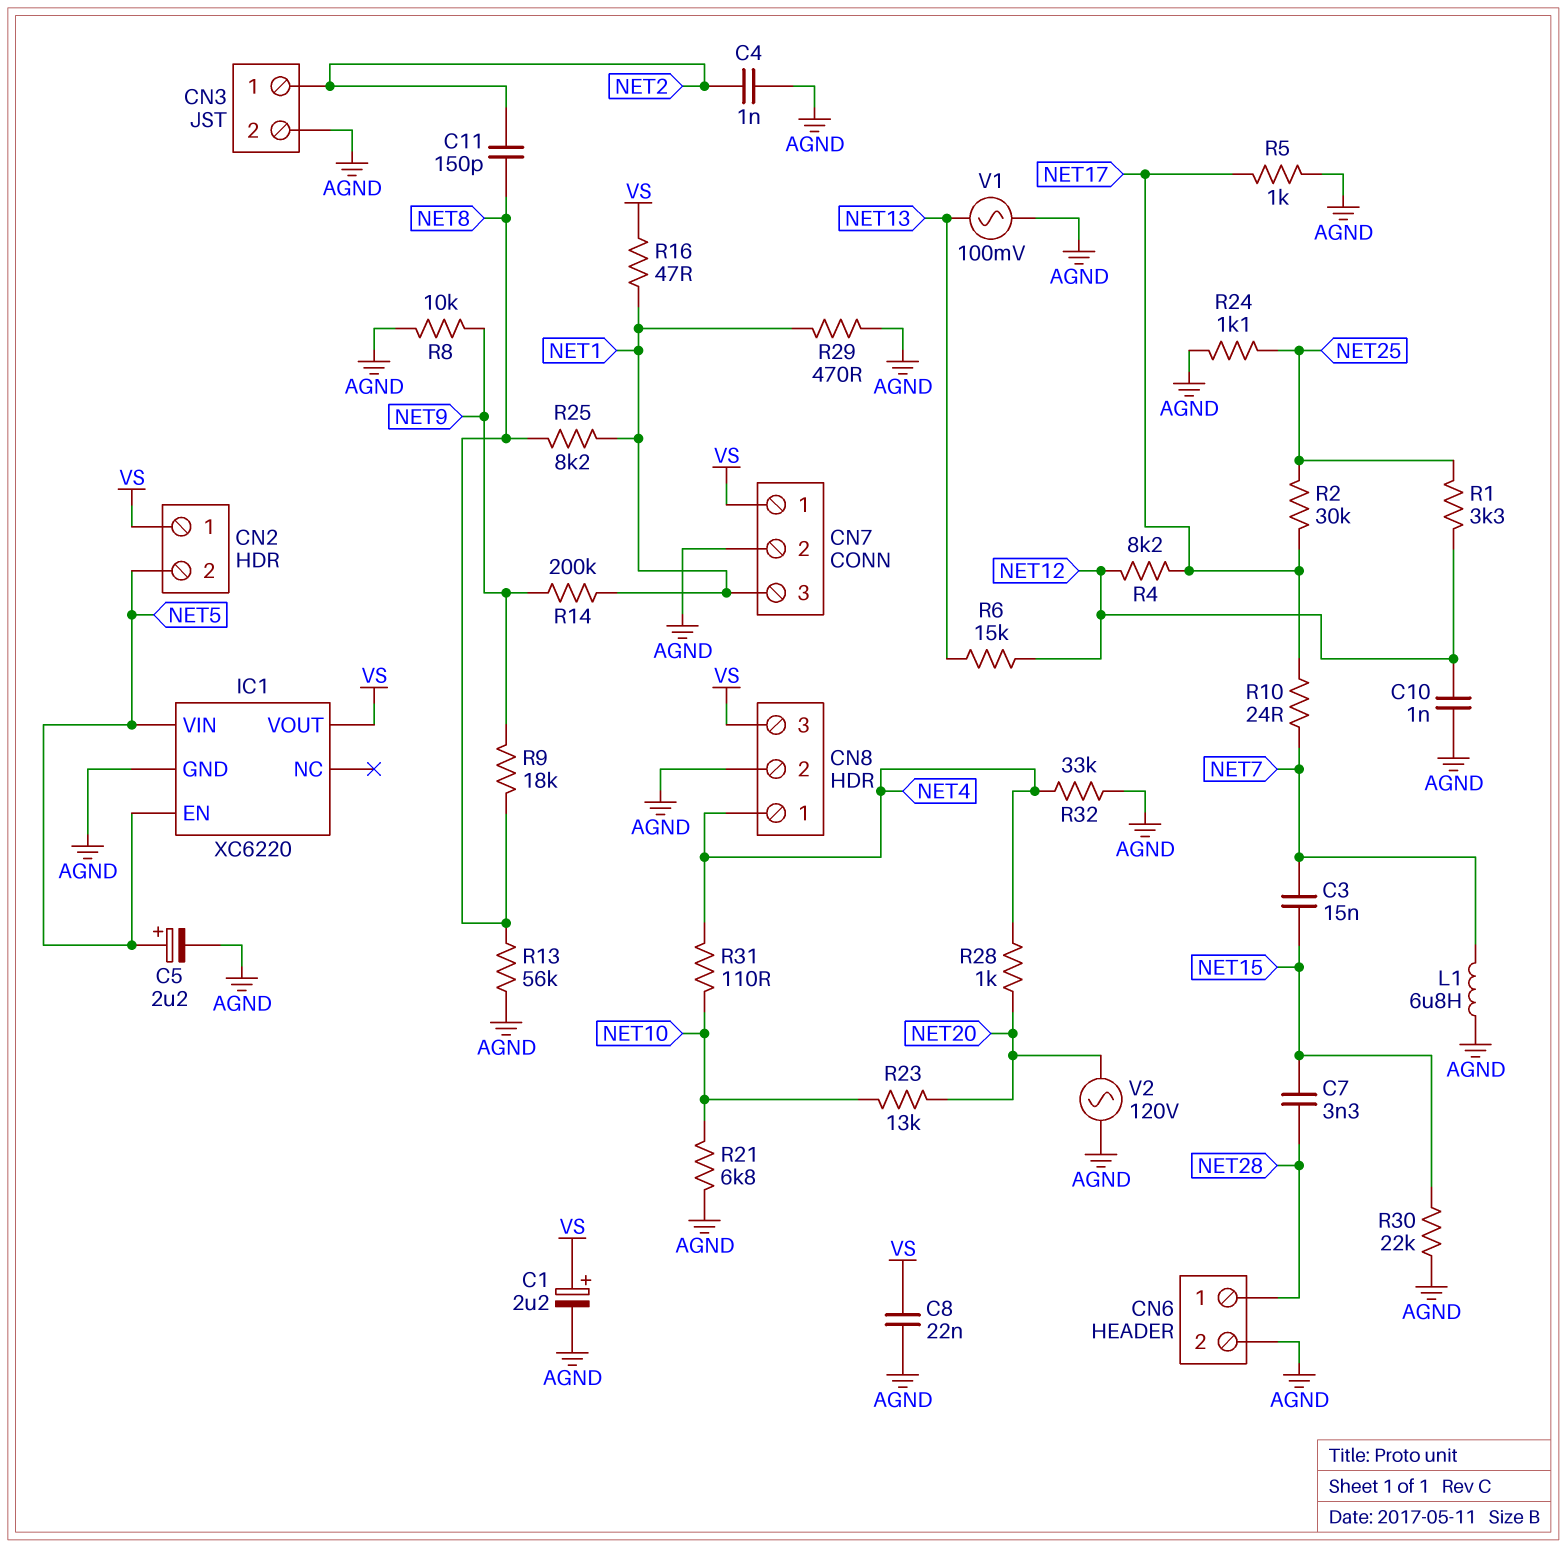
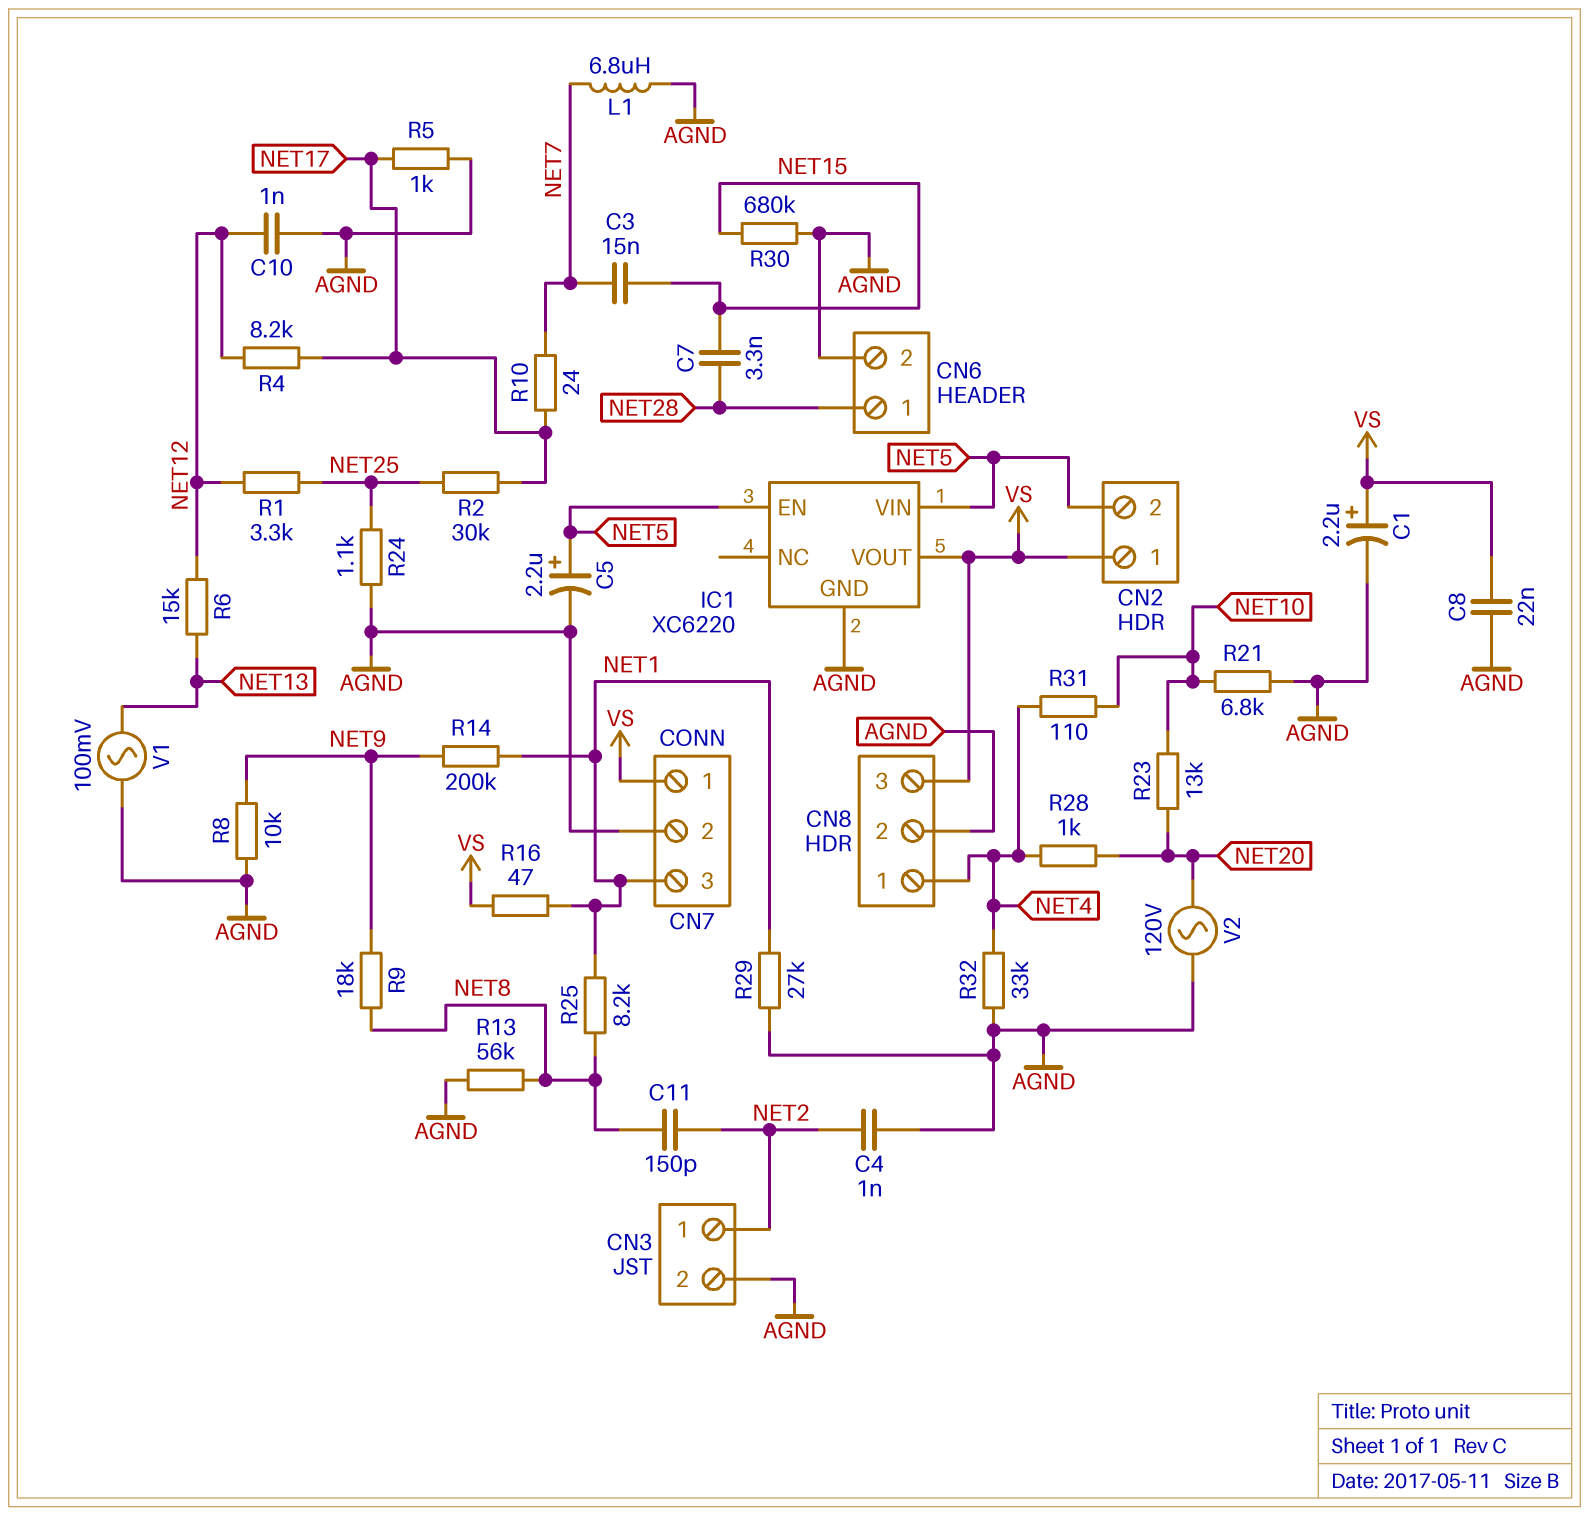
R29: 470 (AGND, NET1) -> 27k (AGND, NET1)
R30: 22k (AGND, NET15) -> 680k (AGND, NET15)

